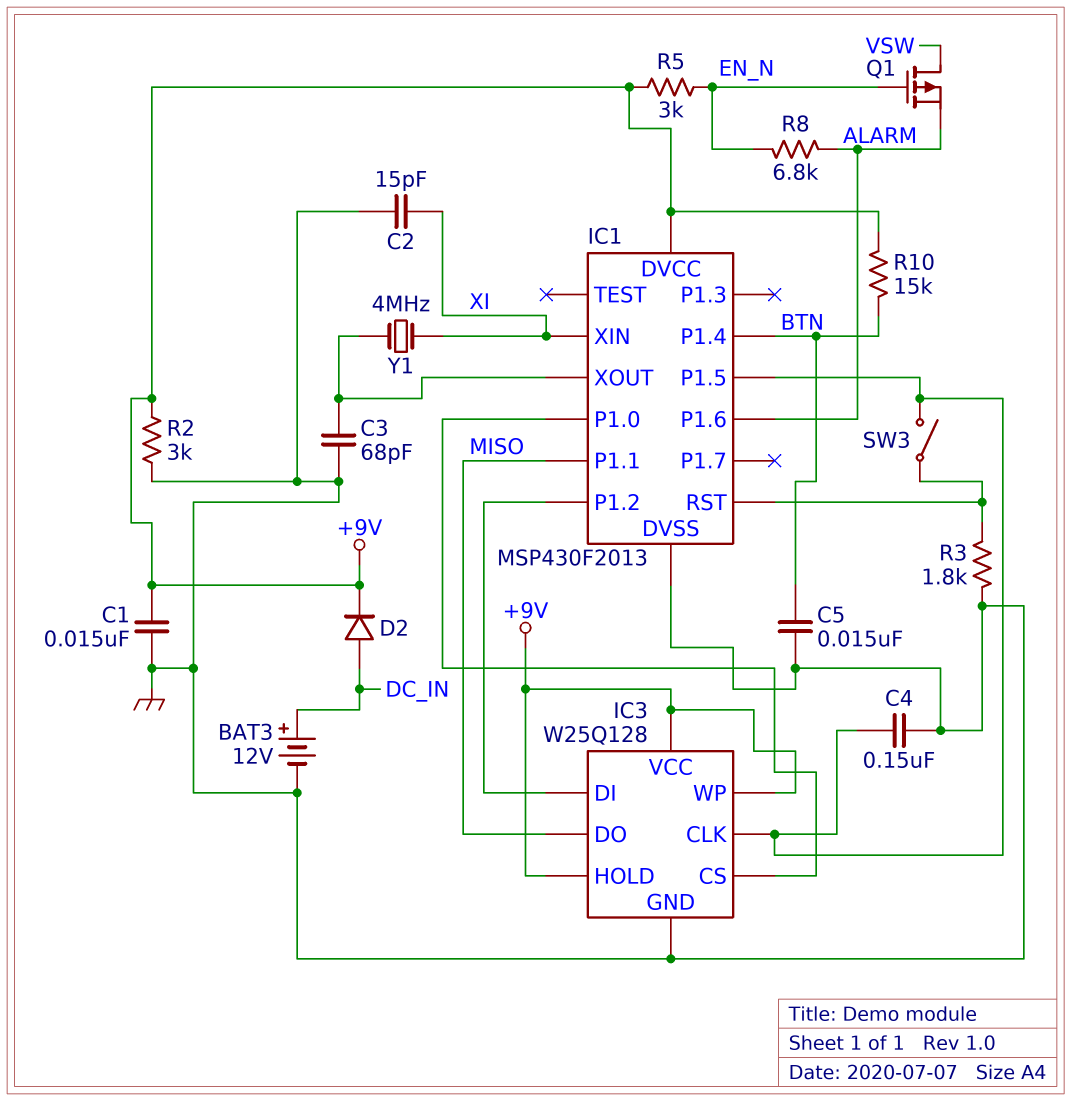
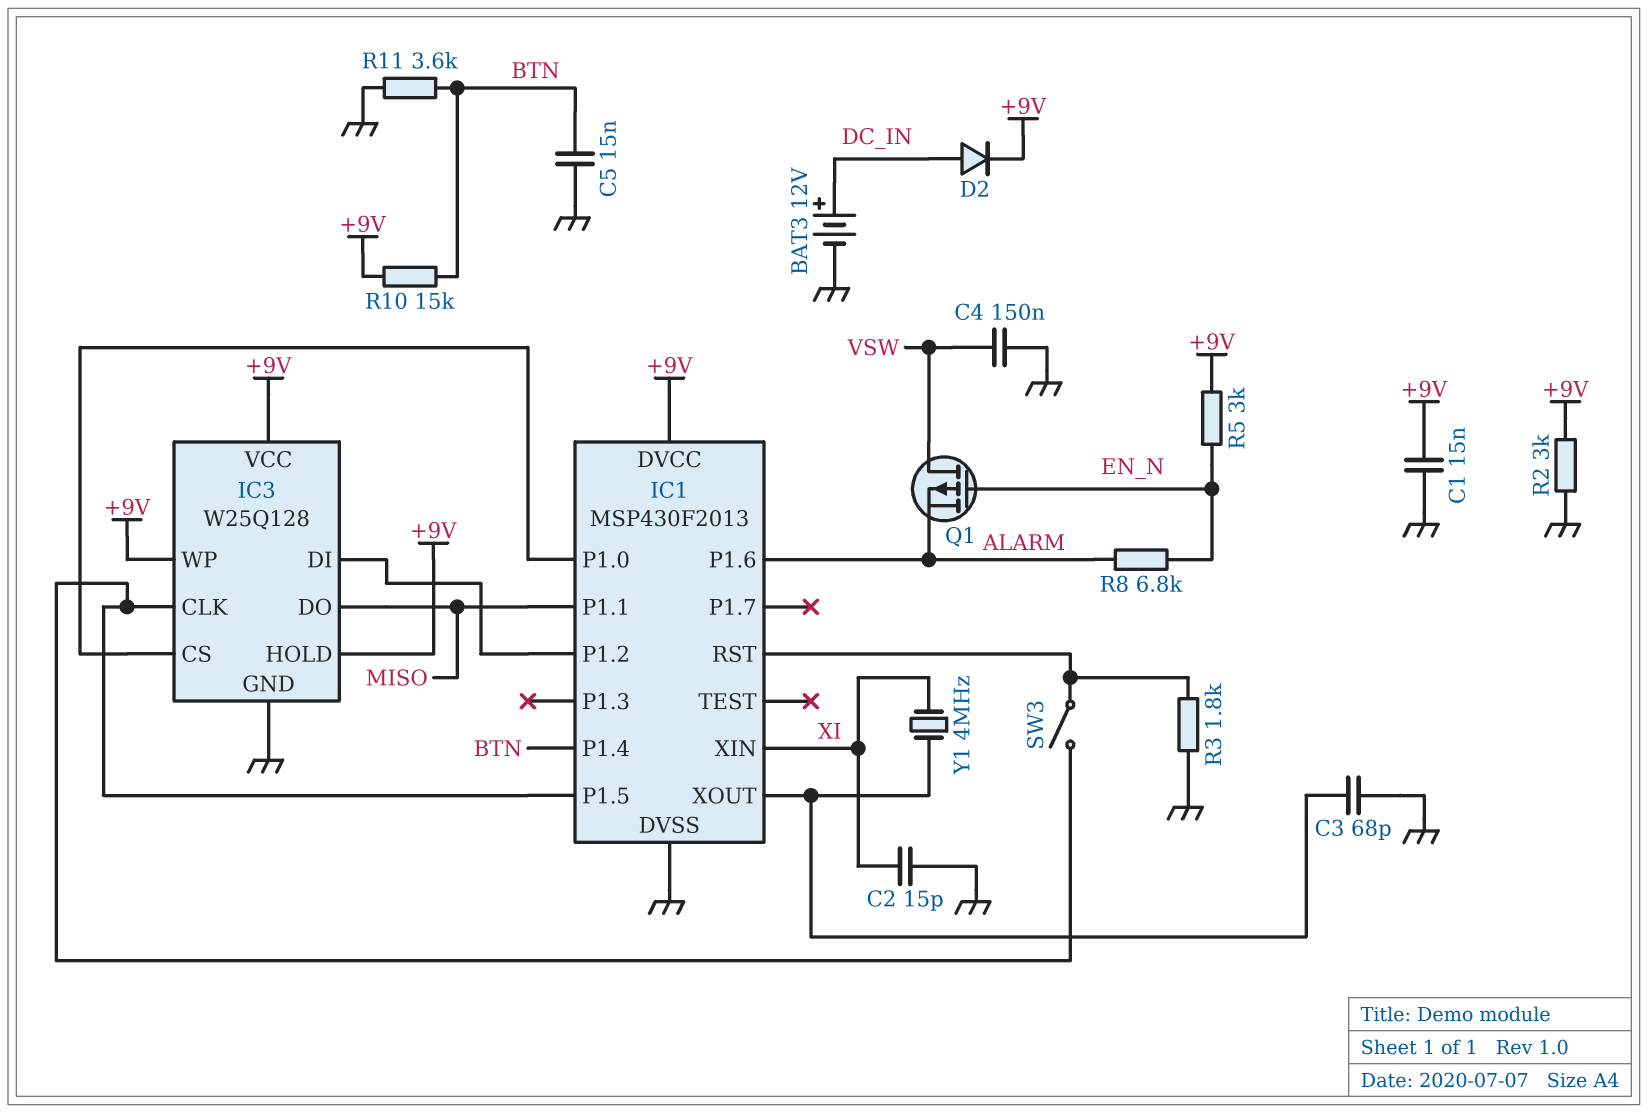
C4: 150nF (GND, IC1/P1.5) -> 150nF (GND, VSW)
R11: none -> 3.6k (BTN, GND)

